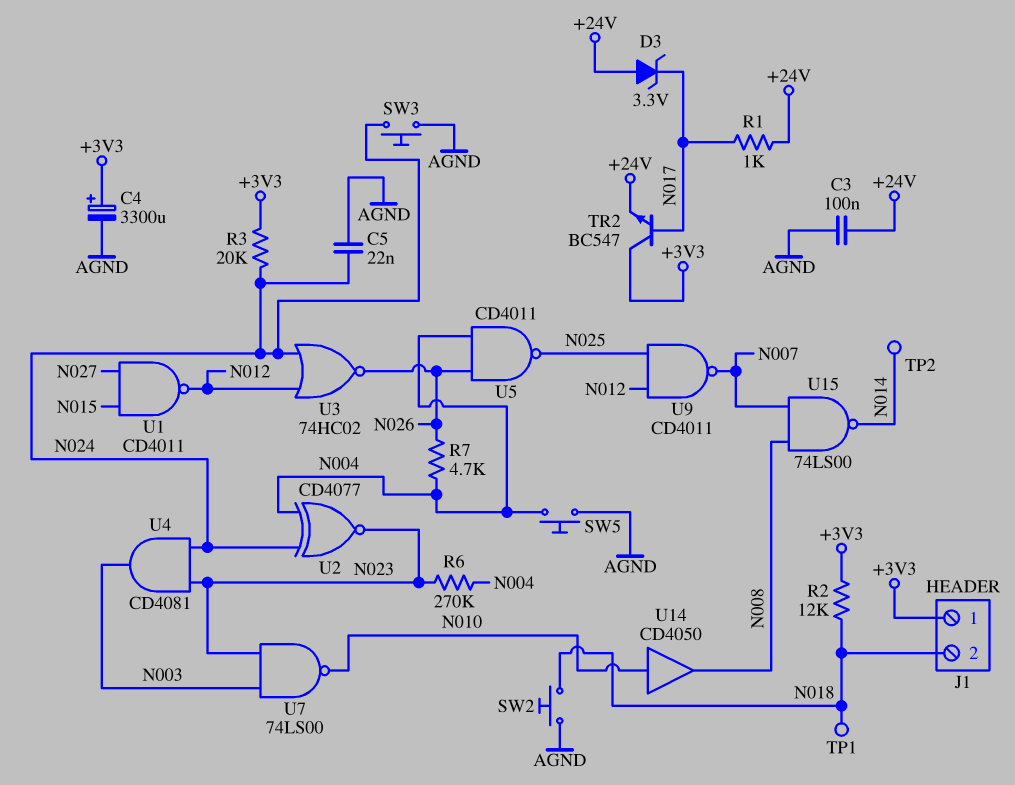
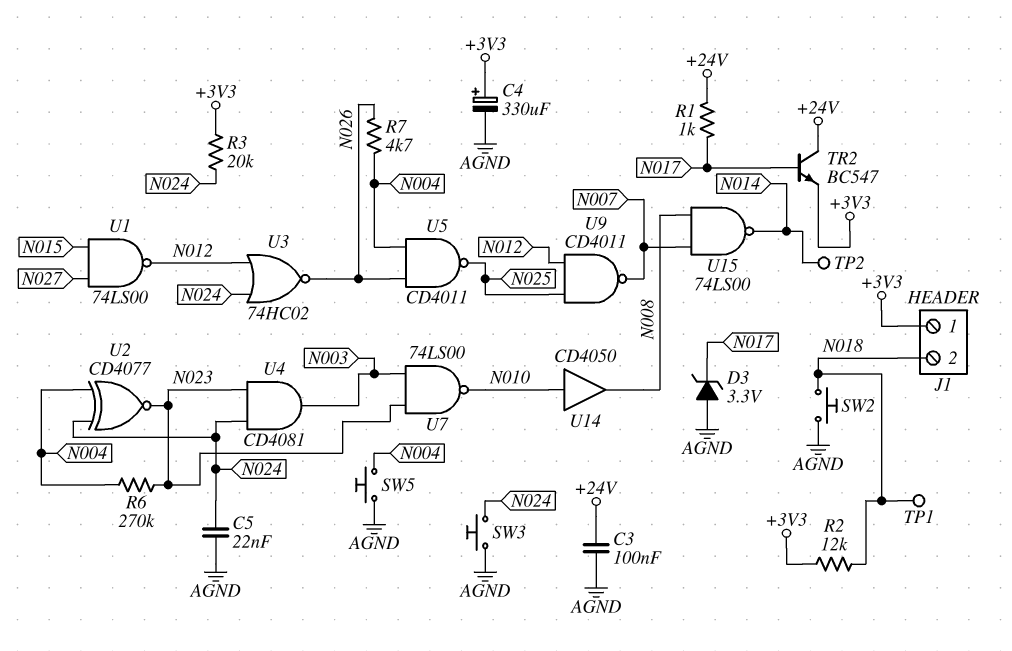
C4: 3300uF (plus +3V3, minus AGND) -> 330uF (plus +3V3, minus AGND)
D3: zener 3.3V (A +24V, K N017) -> zener 3.3V (A AGND, K N017)
TR2: NPN BC547 (B N017, C +3V3, E +24V) -> NPN BC547 (B N017, C +24V, E +3V3)
U1: NAND CD4011 (in N015, in N027, out N012) -> NAND 74LS00 (in N015, in N027, out N012)

